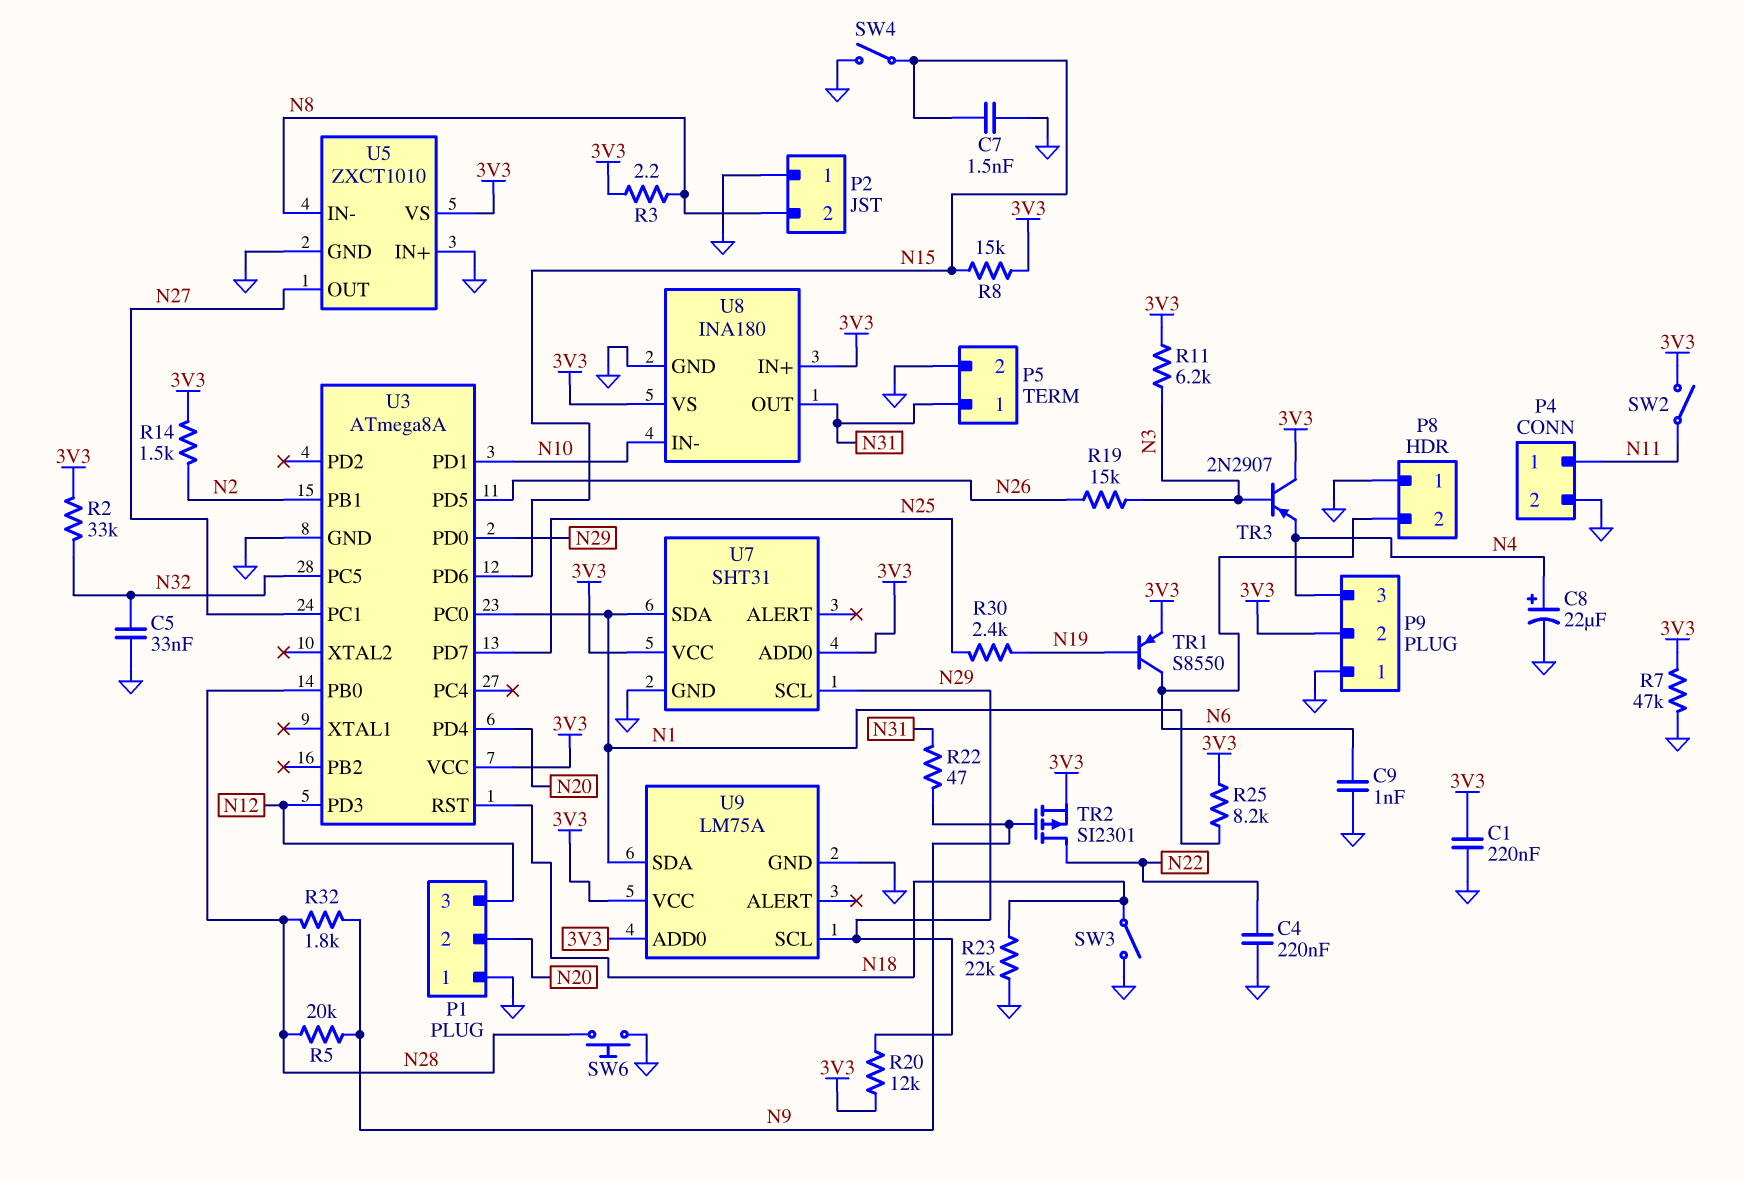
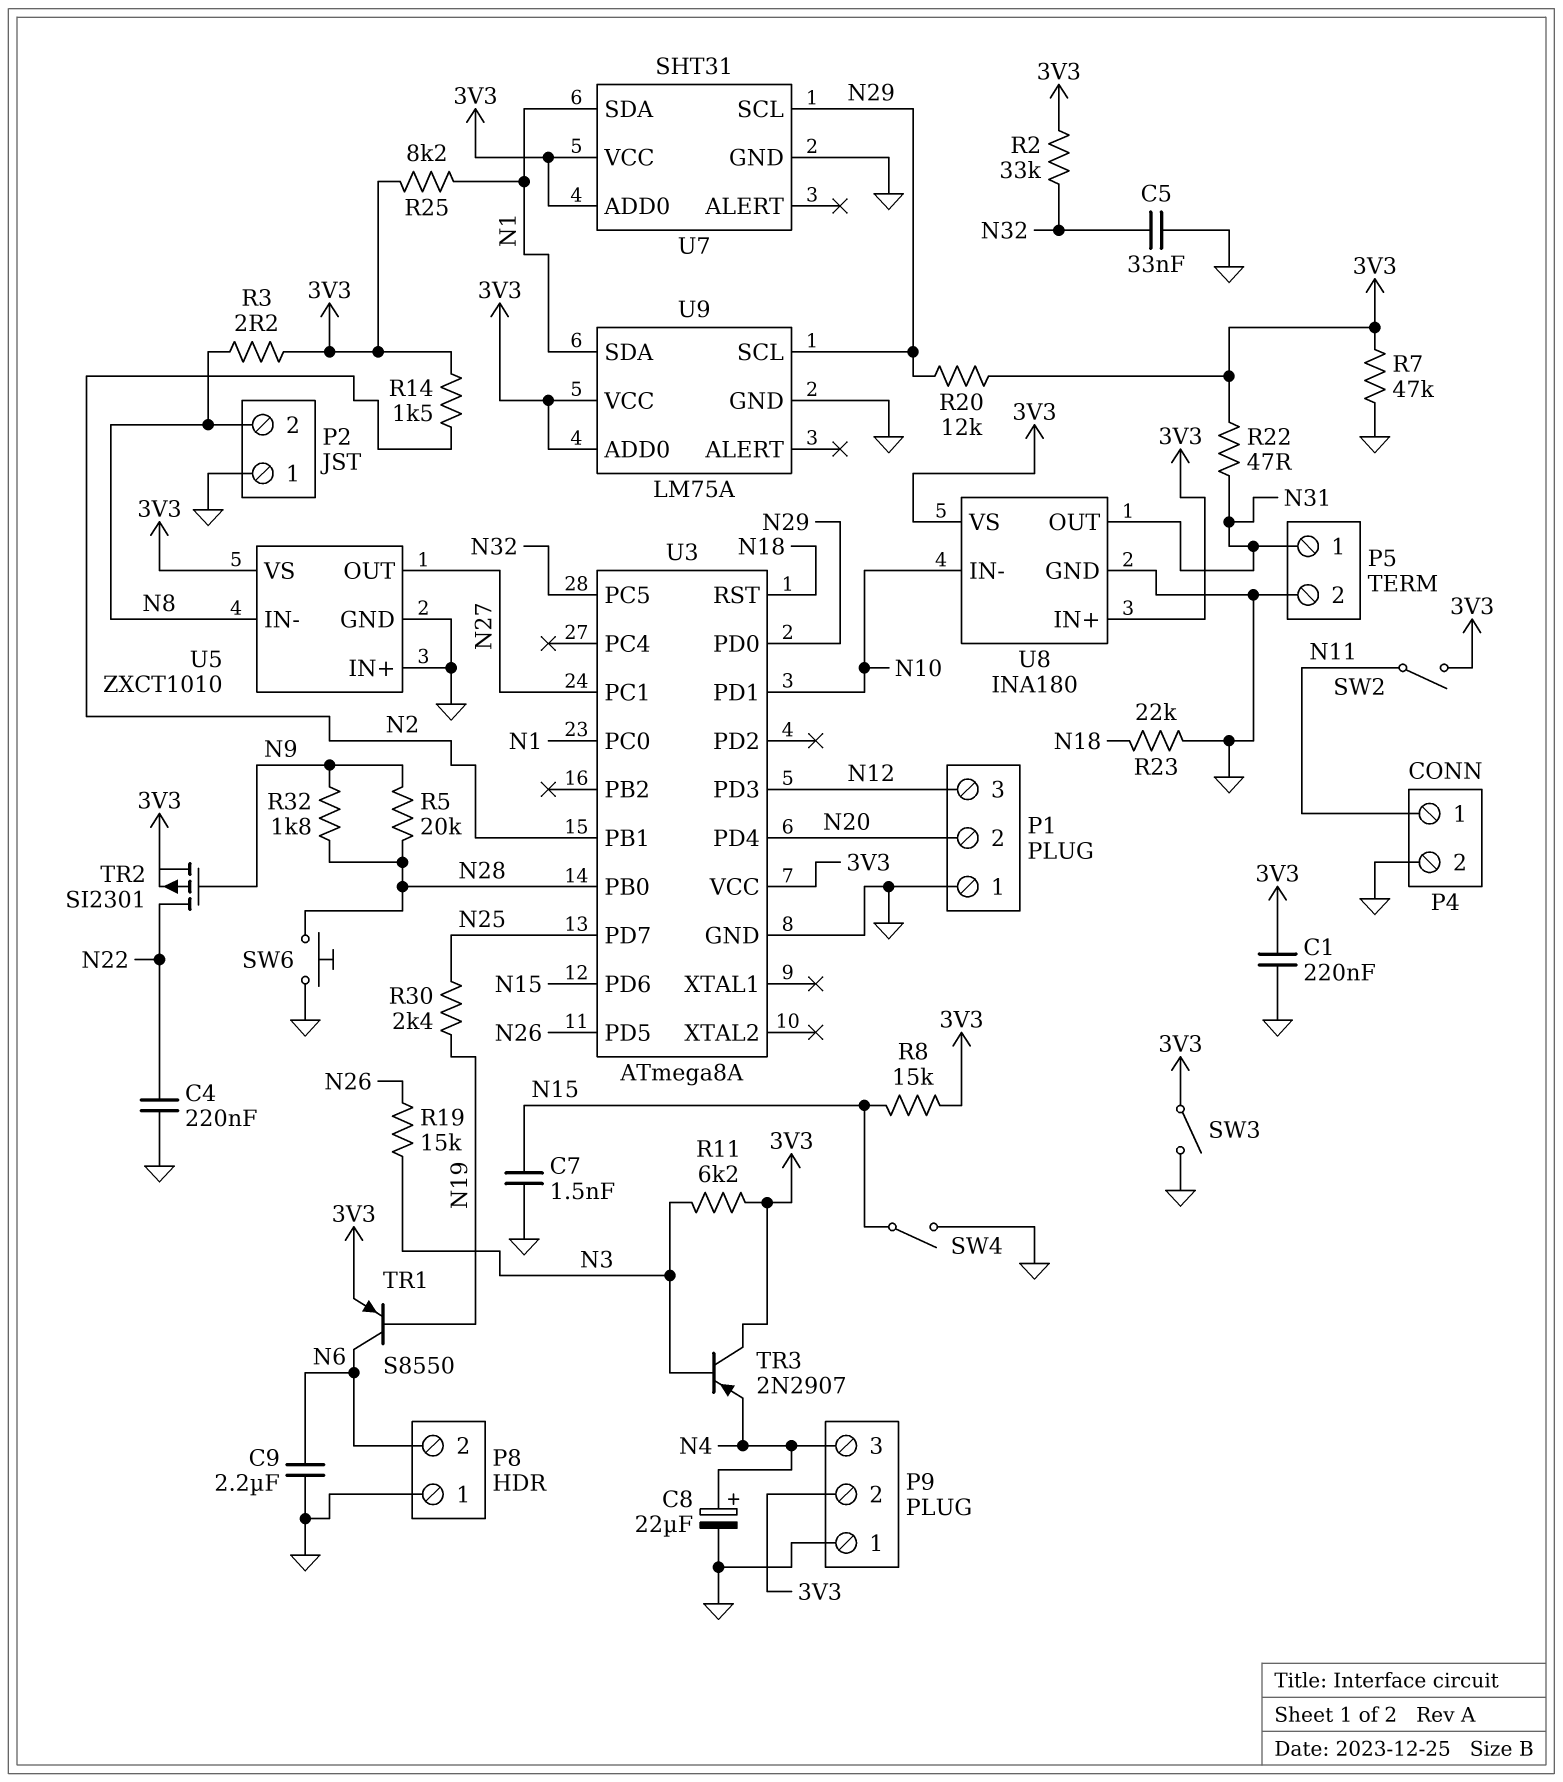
C9: 1nF (GND, N6) -> 2.2uF (GND, N6)
R22: 47 (N9, N31) -> 47 (3V3, N31)
SW3: switch (GND, N18) -> switch (3V3, GND)

